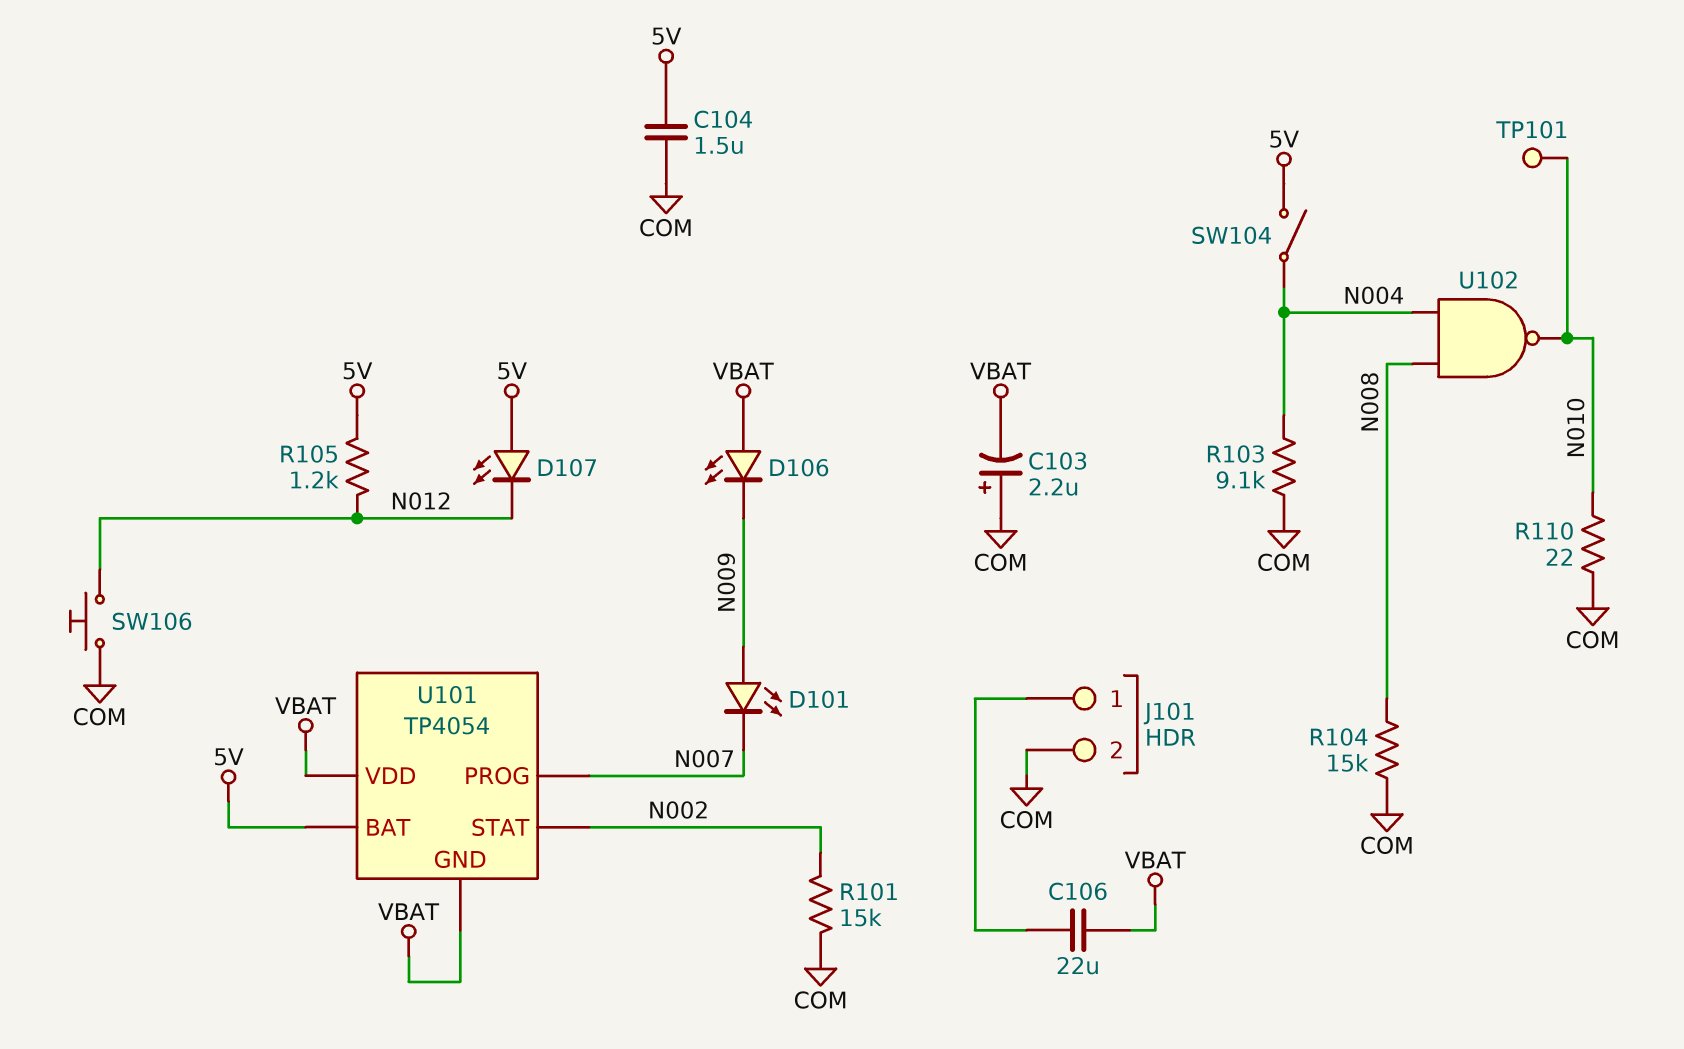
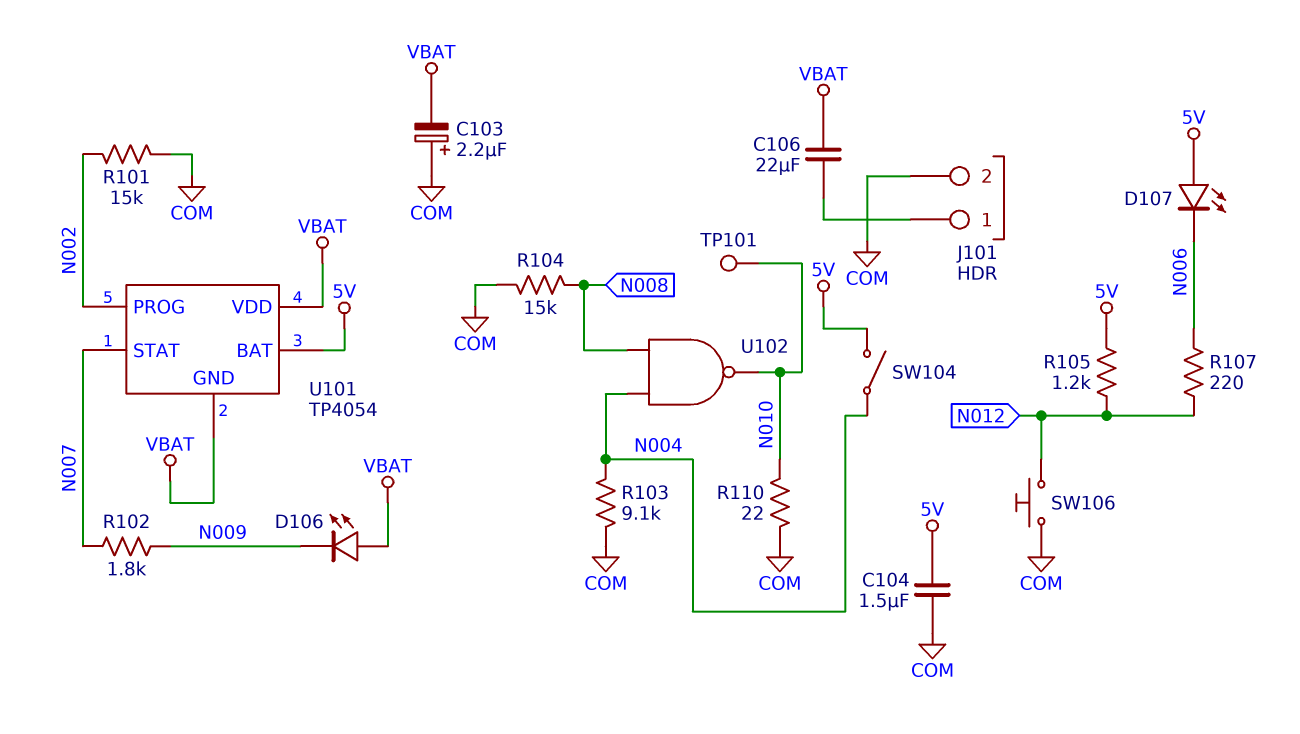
D101: LED (A N009, K N007) -> none
D107: LED (A 5V, K N012) -> LED (A 5V, K N006)
R102: none -> 1.8k (N007, N009)
R107: none -> 220 (N006, N012)
U101 pin PROG: N007 -> N002
U101 pin STAT: N002 -> N007

